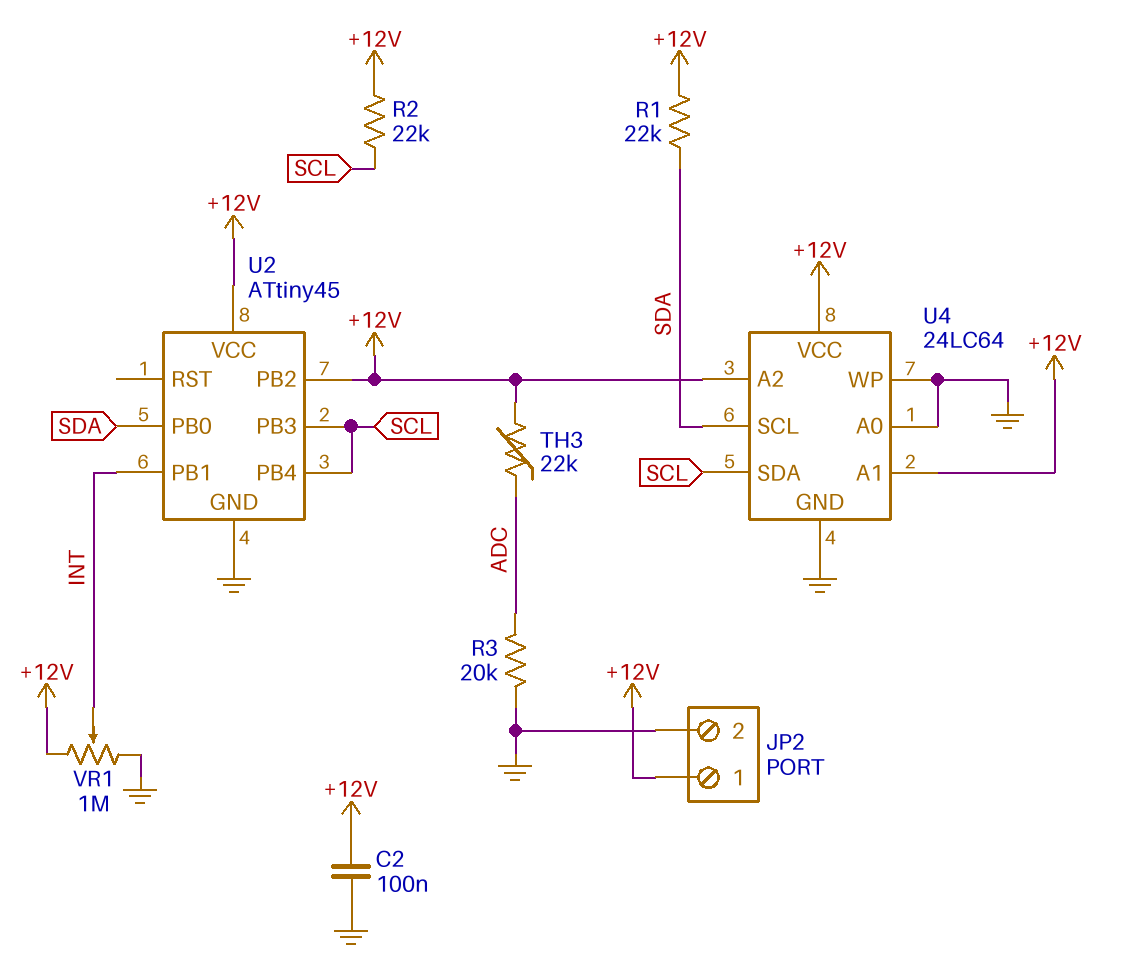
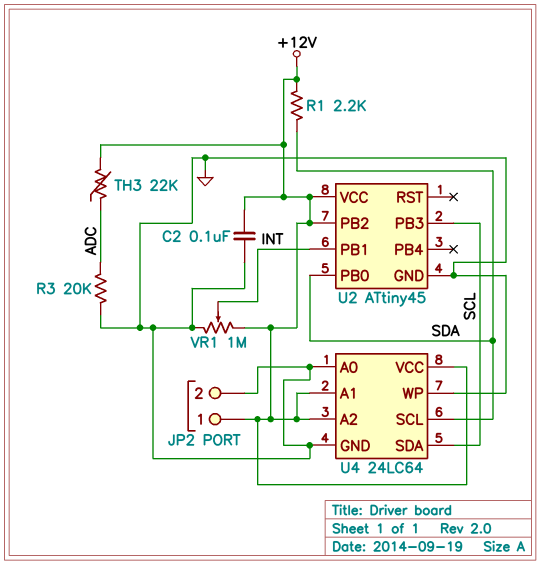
R1: 22k (+12V, SDA) -> 2.2k (+12V, SDA)
R2: 22k (+12V, SCL) -> none
U2 pin PB4: SCL -> none

